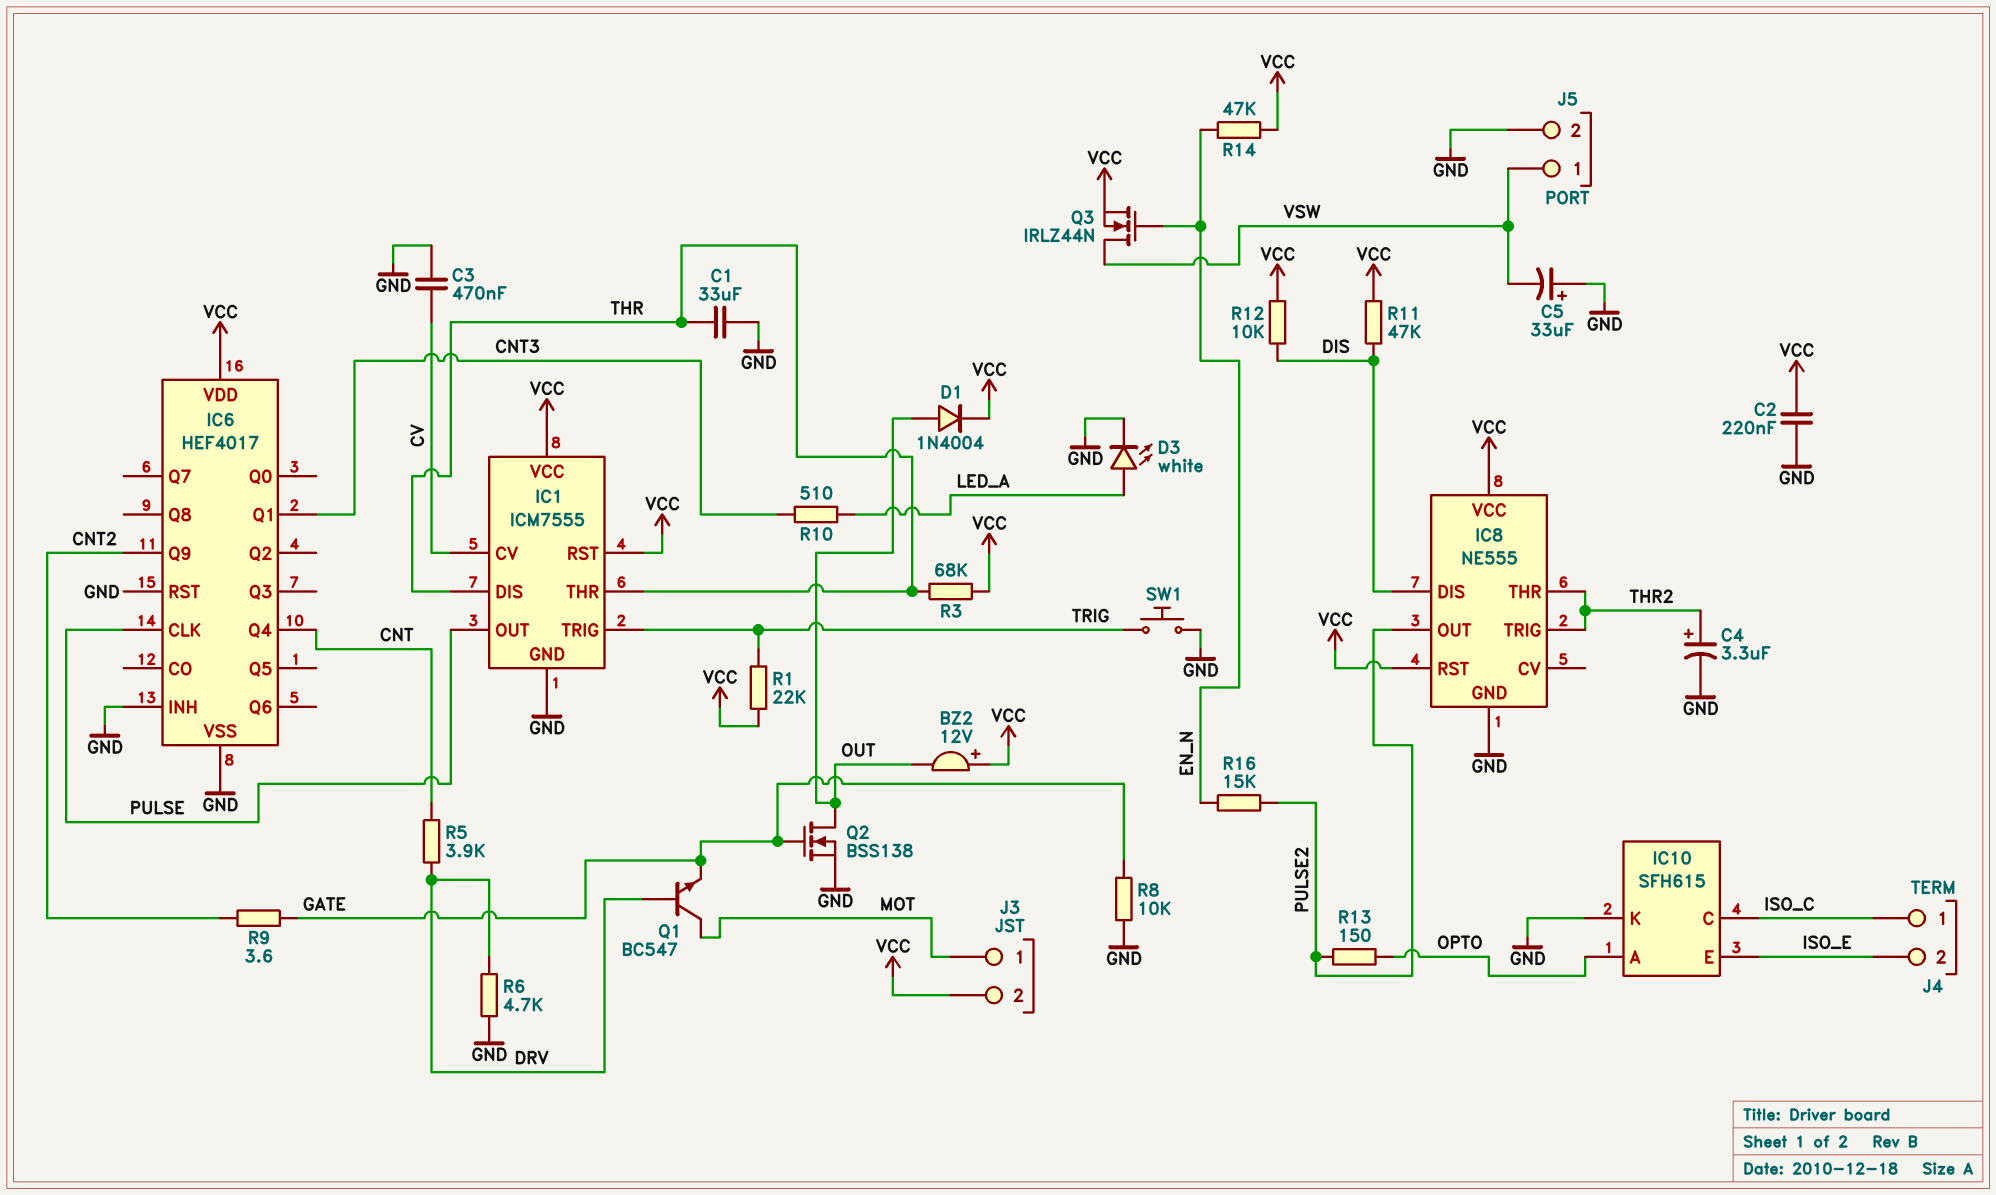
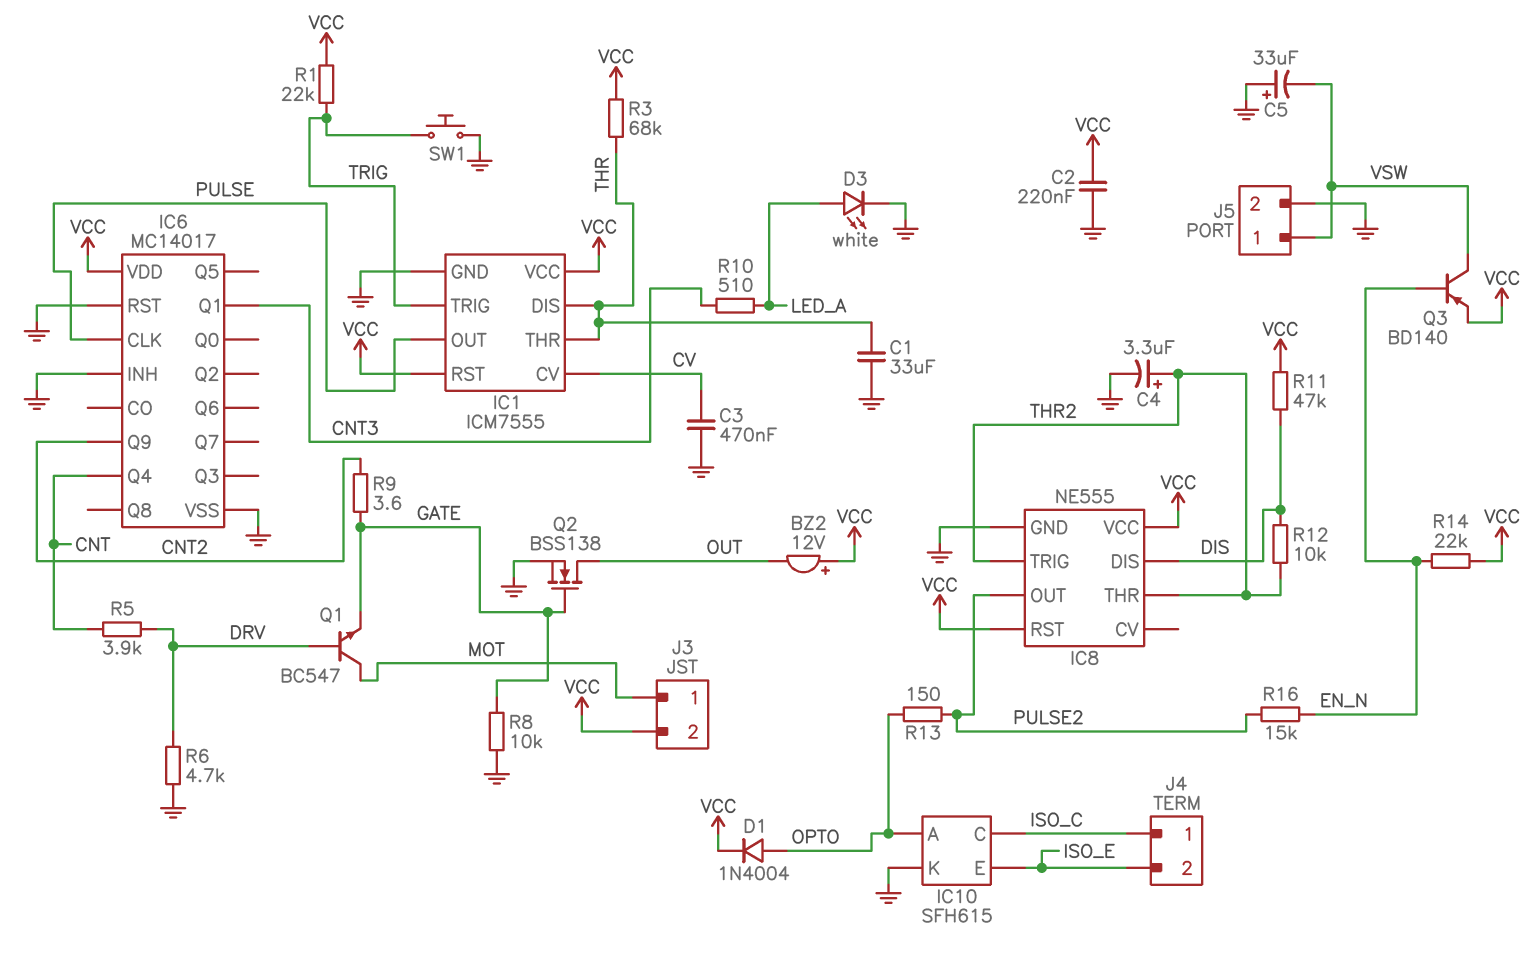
D1: diode 1N4004 (A OUT, K VCC) -> diode 1N4004 (A OPTO, K VCC)
IC6: HEF4017 -> MC14017
Q3: NMOS IRLZ44N (G EN_N, D VSW, S VCC) -> PNP BD140 (B EN_N, C VSW, E VCC)
R12: 10k (DIS, VCC) -> 10k (DIS, THR2)
R14: 47k (EN_N, VCC) -> 22k (EN_N, VCC)

